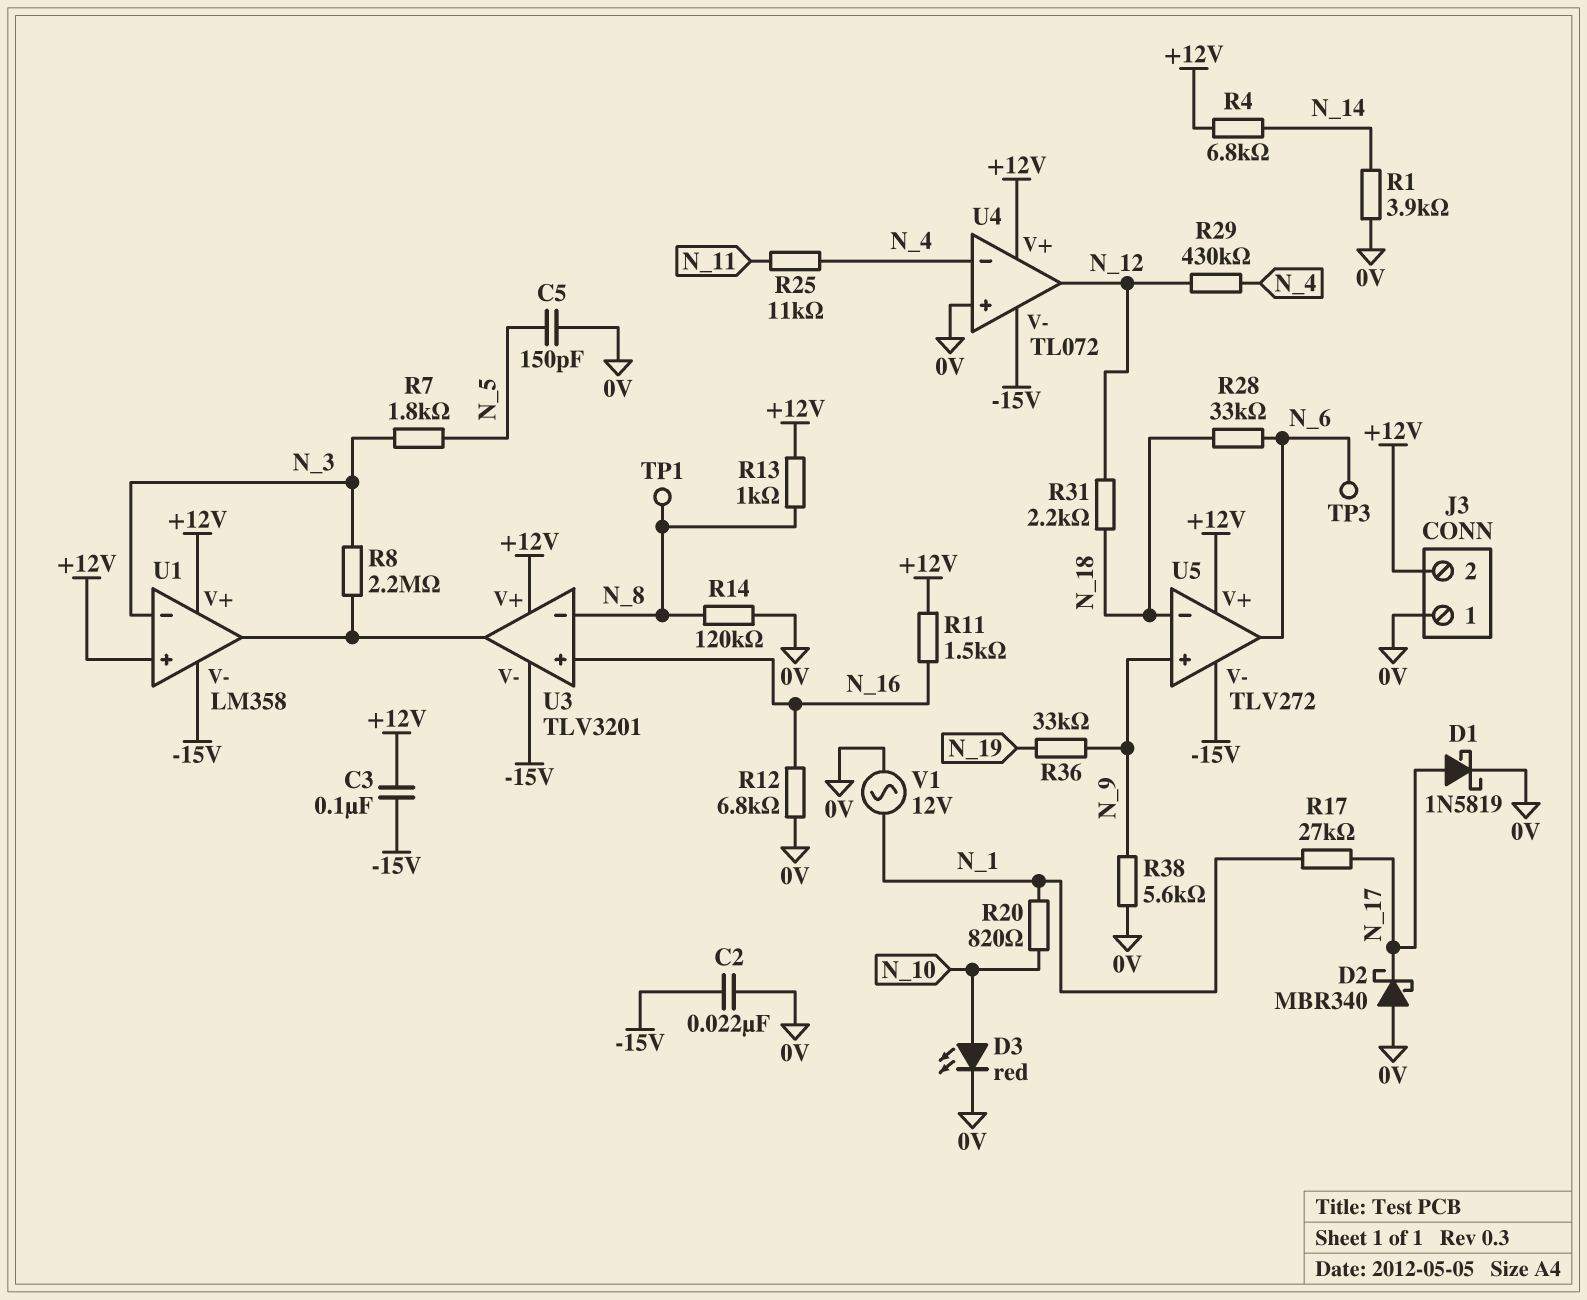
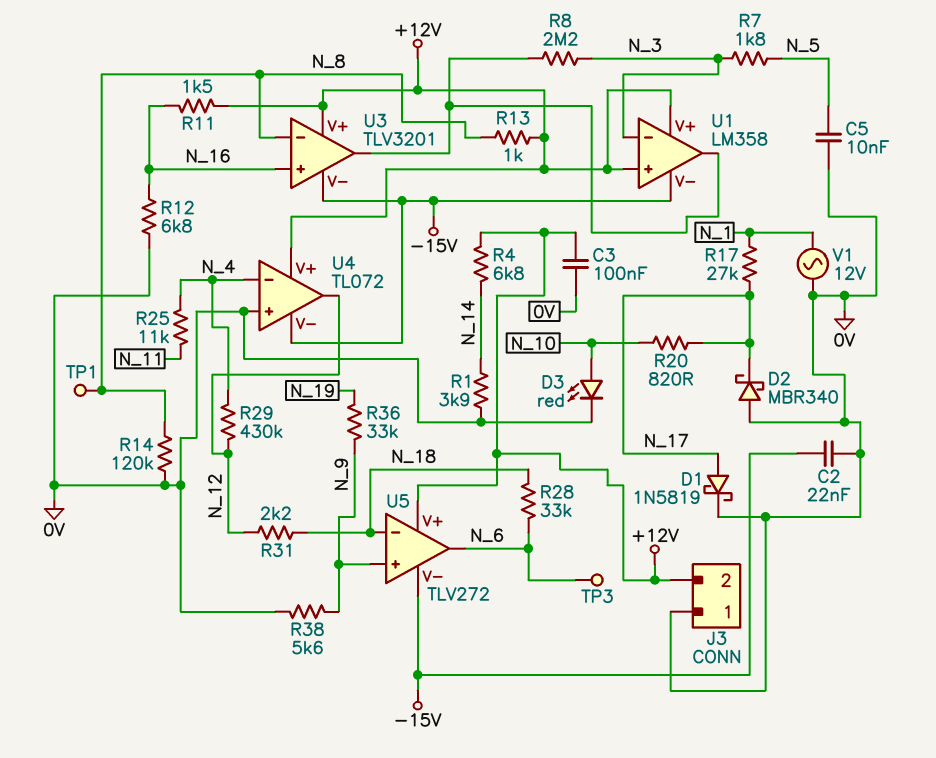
C3: 100nF (+12V, -15V) -> 100nF (+12V, 0V)
C5: 150pF (0V, N_5) -> 10nF (0V, N_5)
R20: 820 (N_1, N_10) -> 820 (N_10, N_17)

